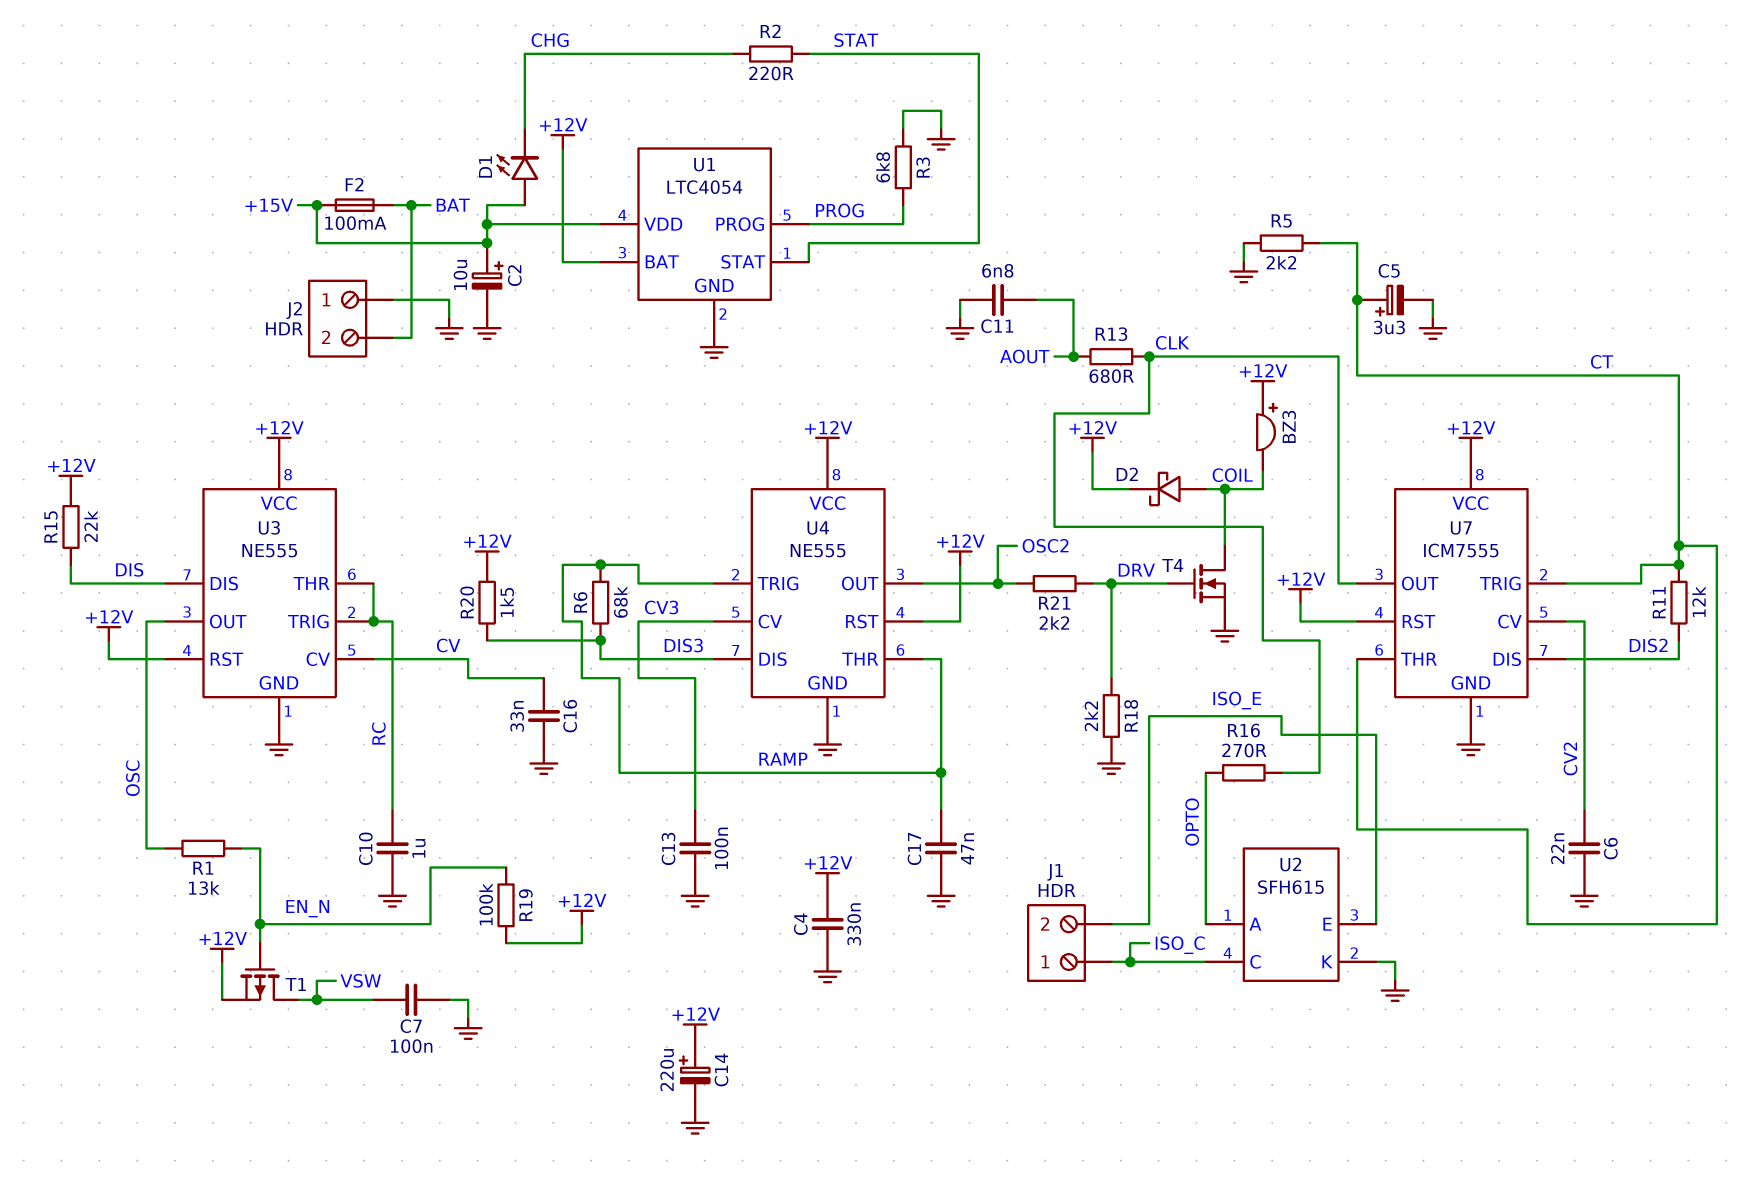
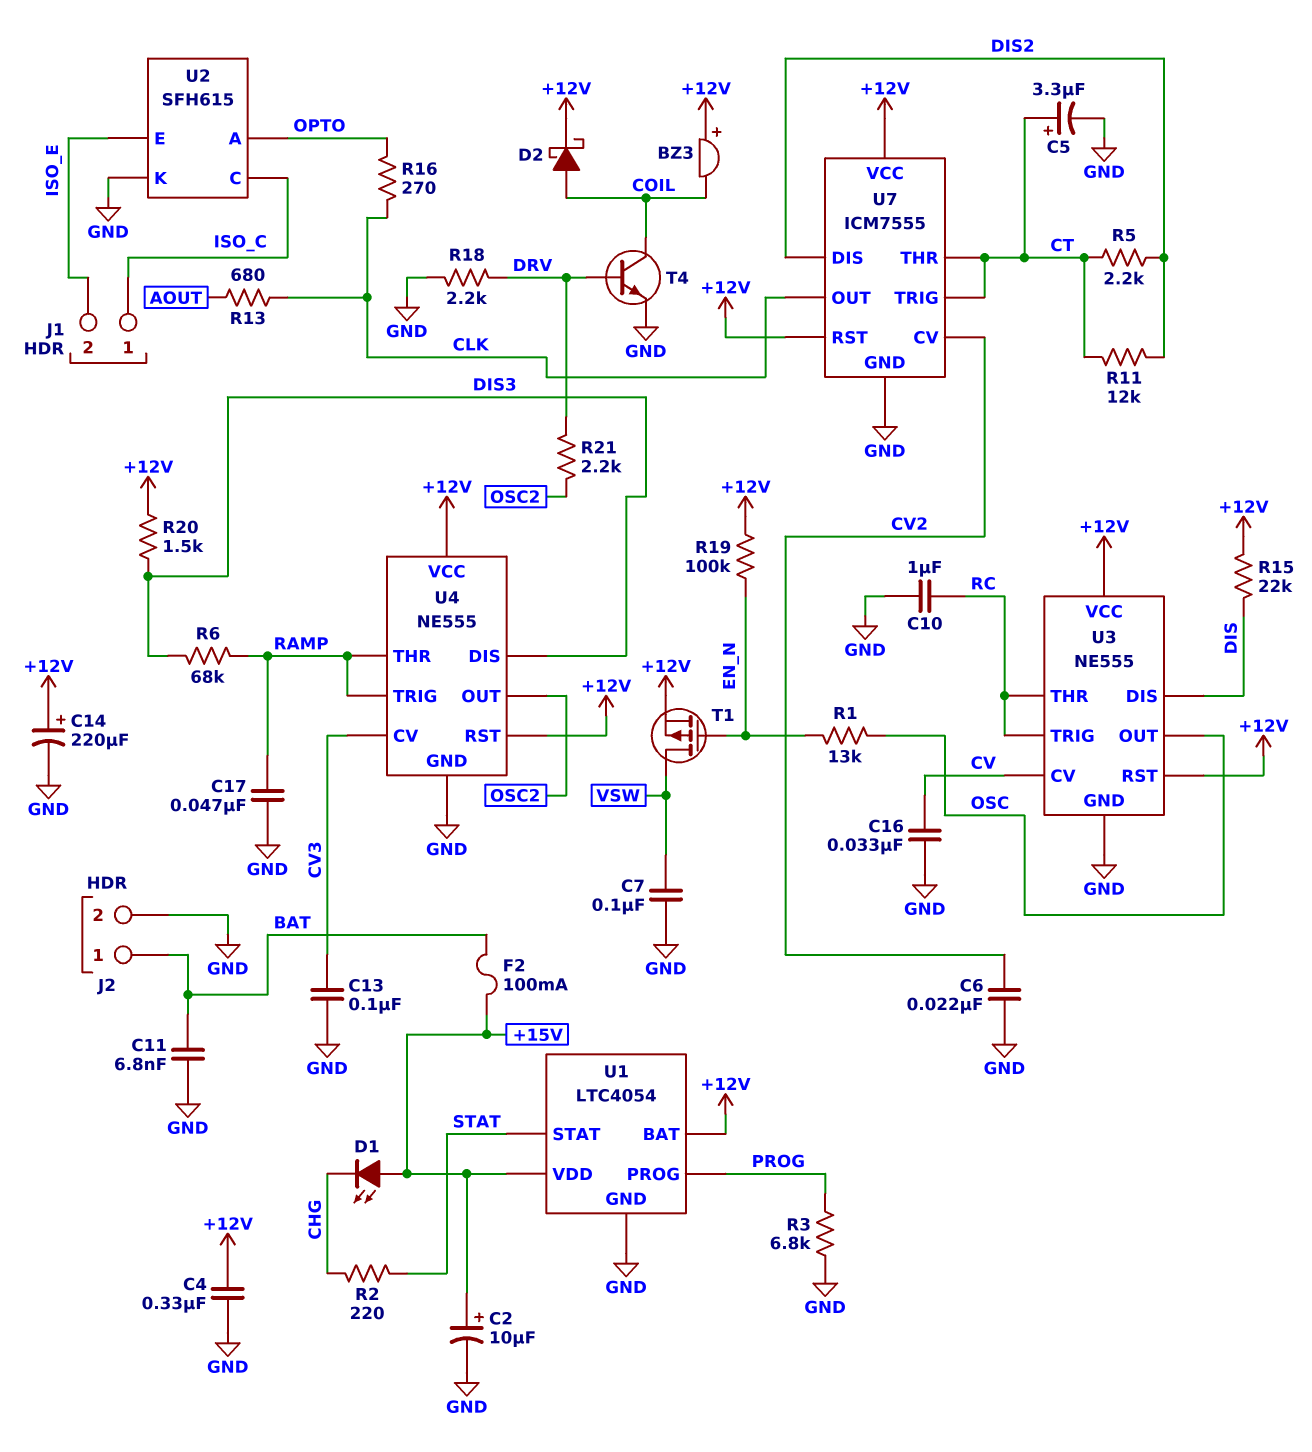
C11: 6.8nF (AOUT, GND) -> 6.8nF (BAT, GND)
J2 pin 1: GND -> BAT
J2 pin 2: BAT -> GND
R5: 2.2k (CT, GND) -> 2.2k (CT, DIS2)
T4: NMOS (G DRV, D COIL, S GND) -> NPN (B DRV, C COIL, E GND)

